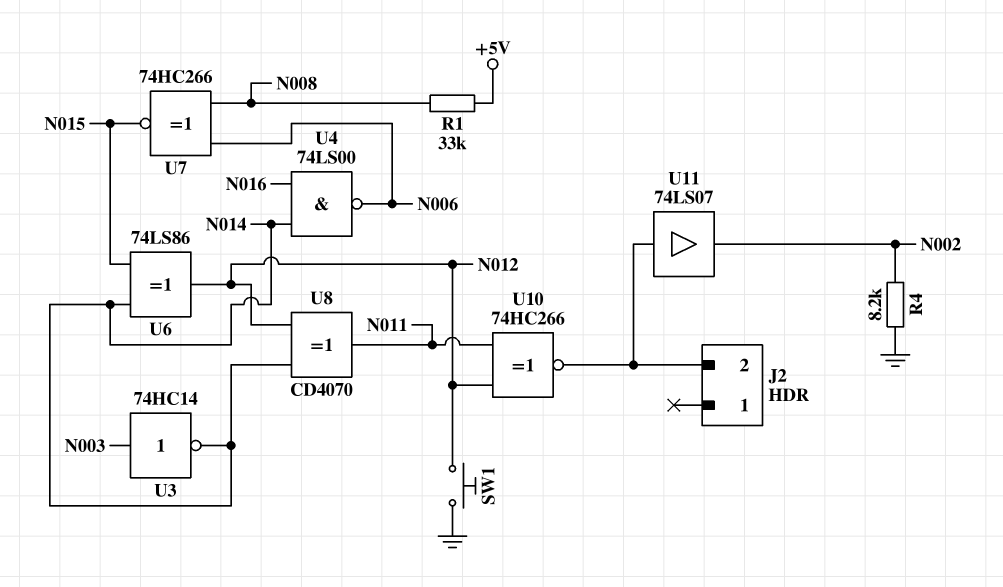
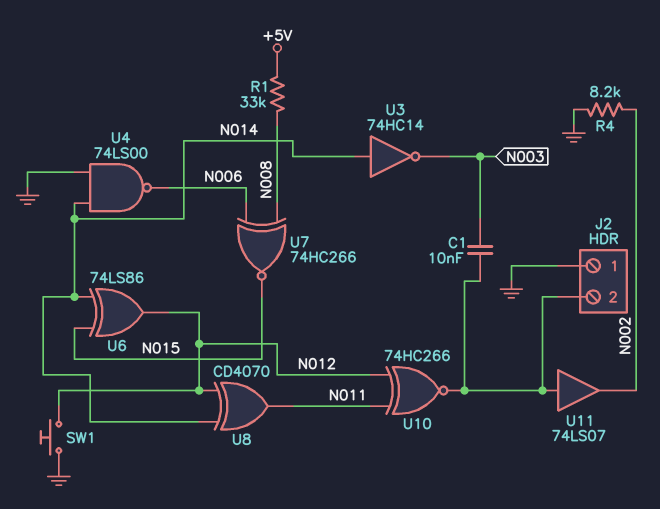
C1: none -> 10nF (J2/2, N003)
J2 pin 1: none -> GND
U3: NOT 74HC14 (in N003, out N014) -> NOT 74HC14 (in N014, out N003)
U4: NAND 74LS00 (in N014, in N016, out N006) -> NAND 74LS00 (in GND, in N014, out N006)

